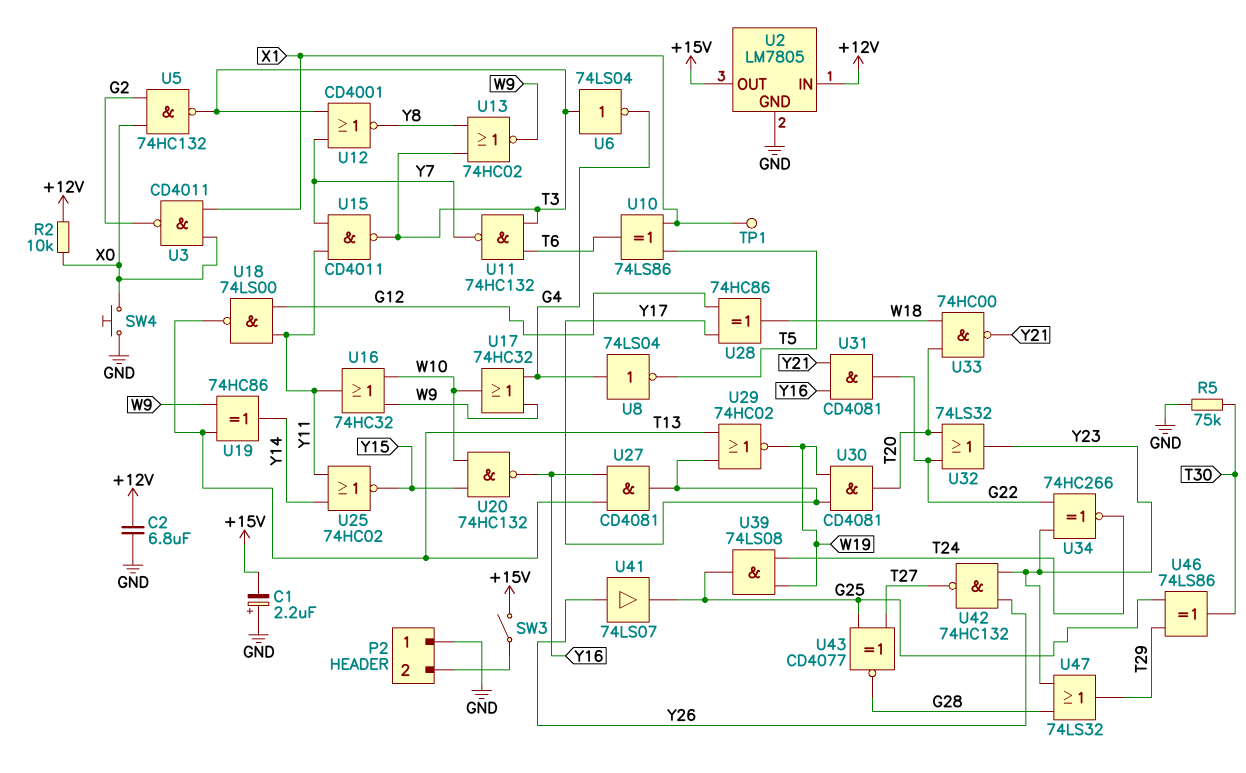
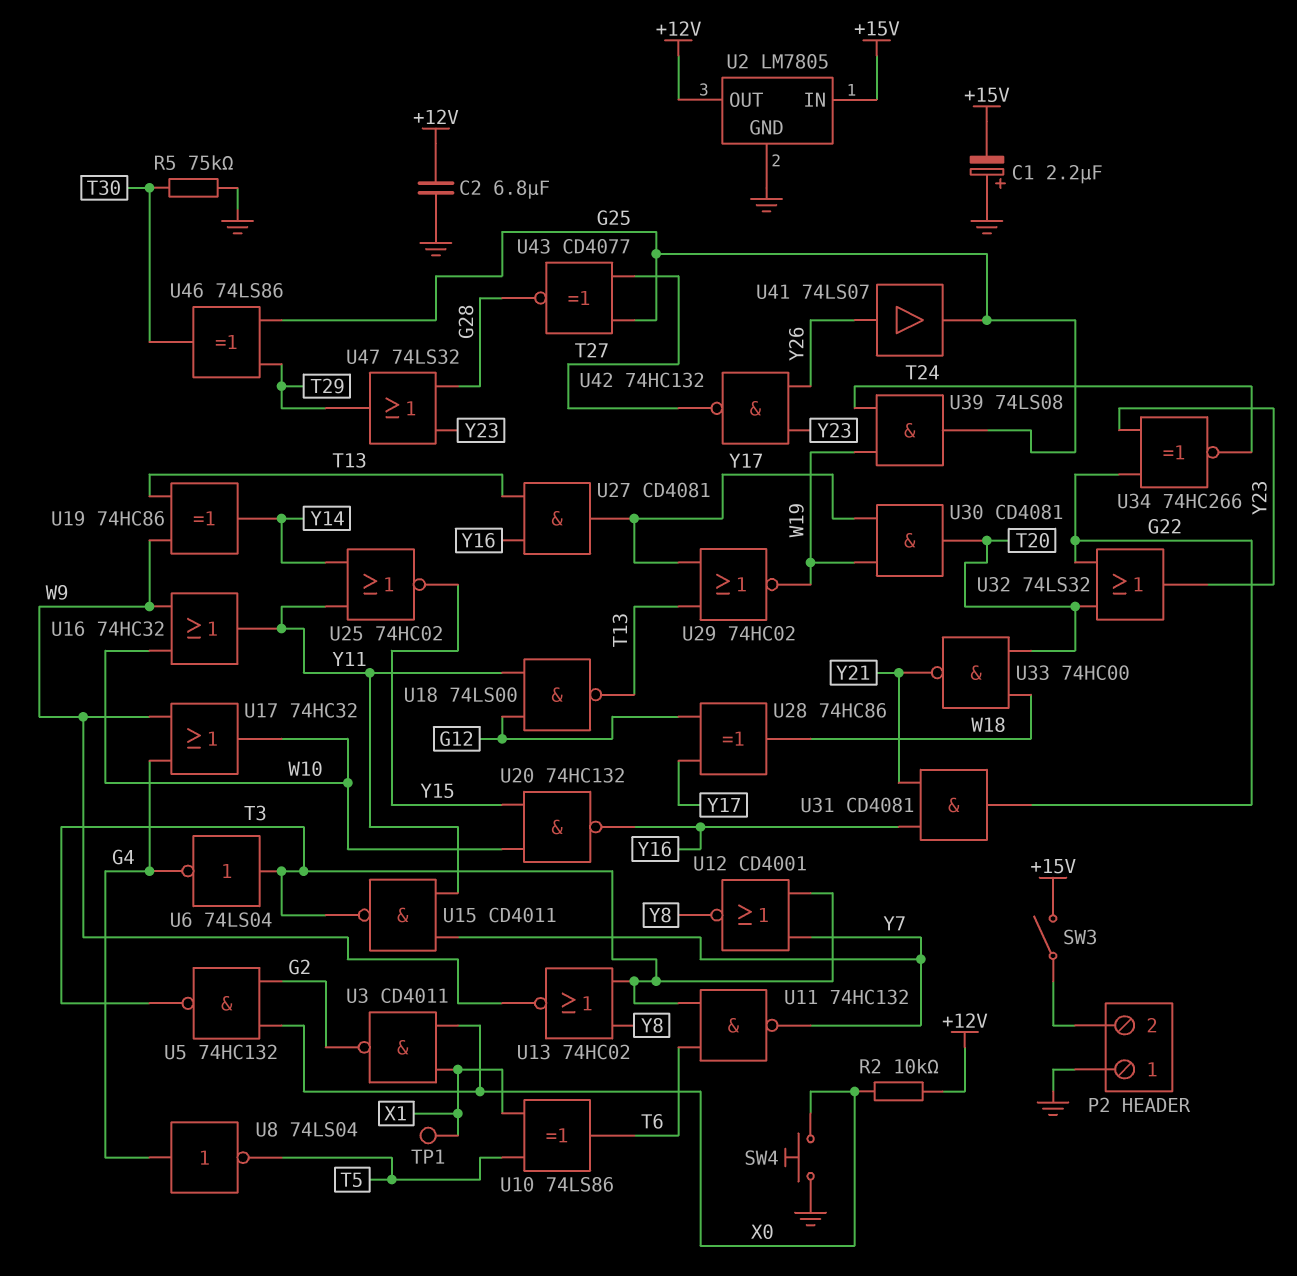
U2 pin IN: +12V -> +15V
U2 pin OUT: +15V -> +12V

